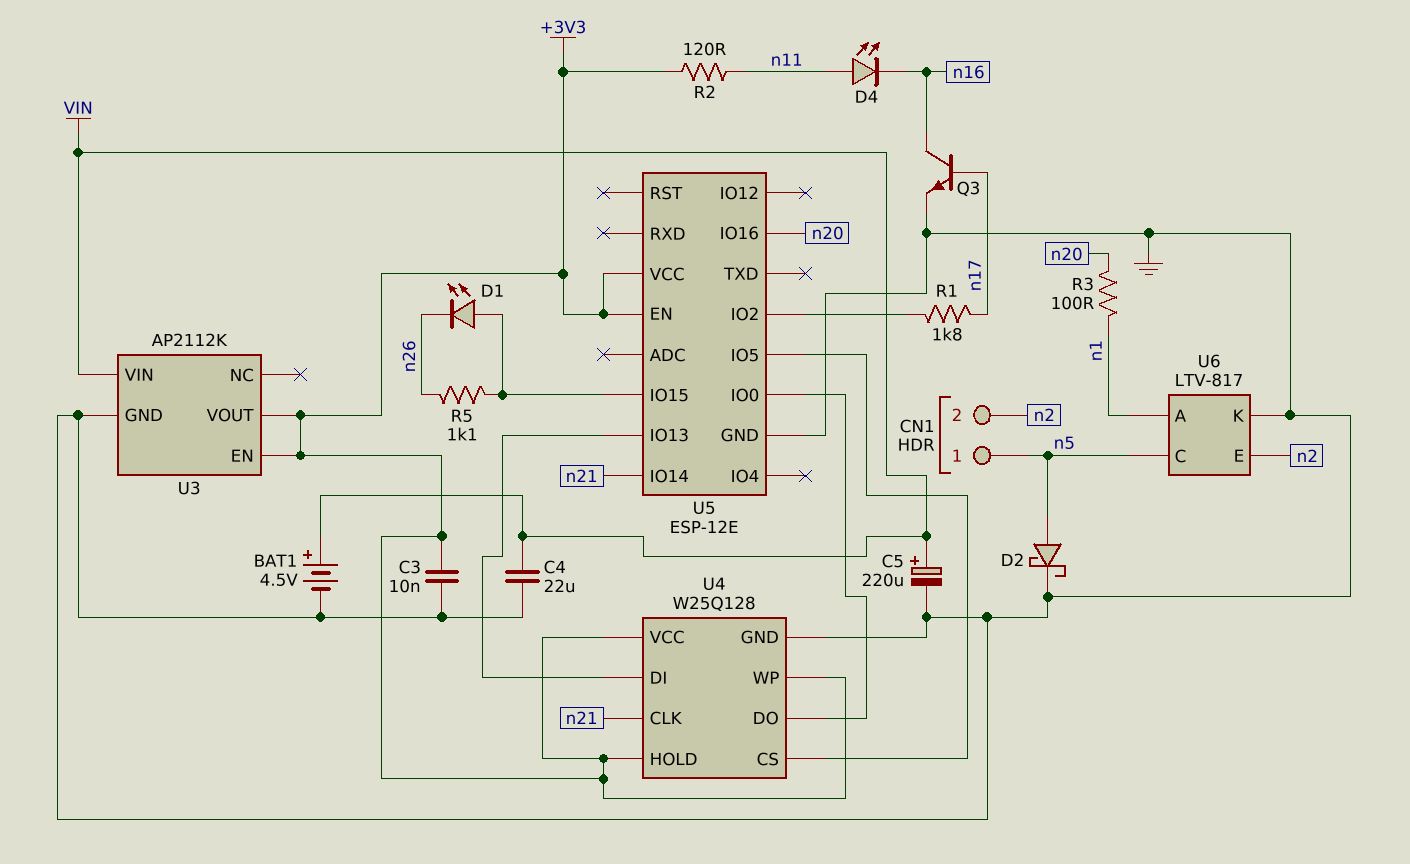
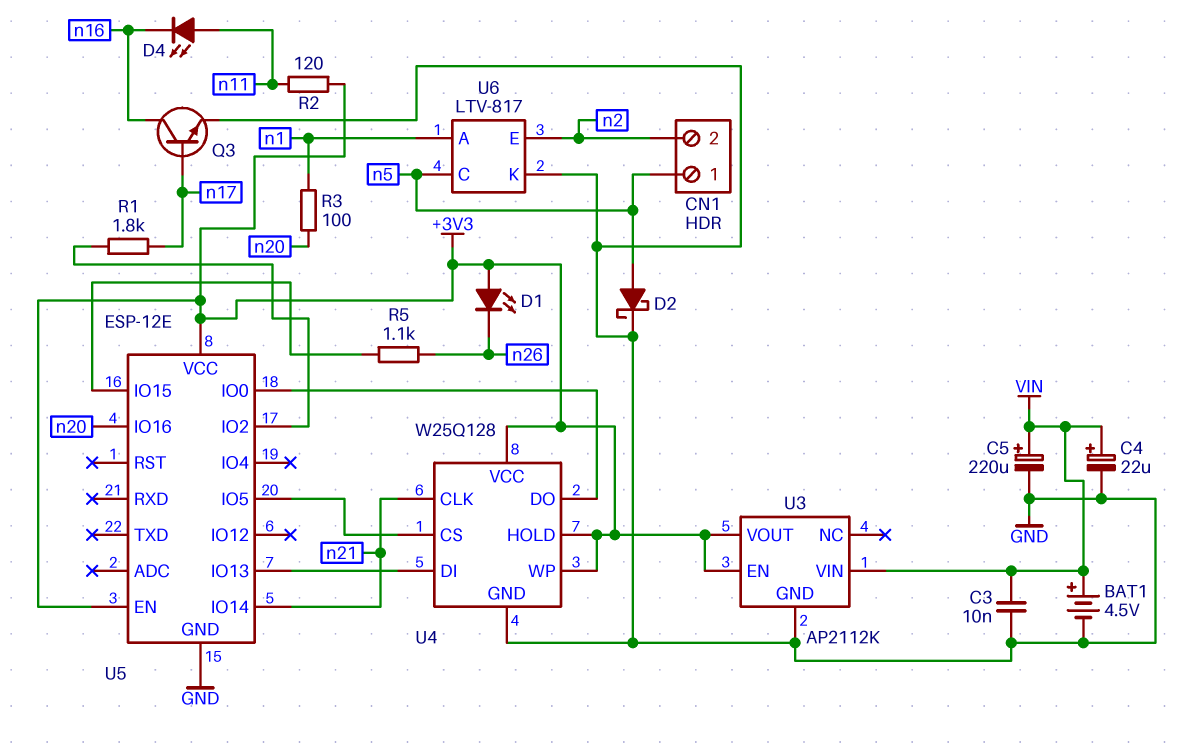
C3: 10nF (+3V3, GND) -> 10nF (GND, VIN)
C4: 22uF (GND, VIN) -> 22uF (plus VIN, minus GND)
D1: LED (A U5/IO15, K n26) -> LED (A +3V3, K n26)

